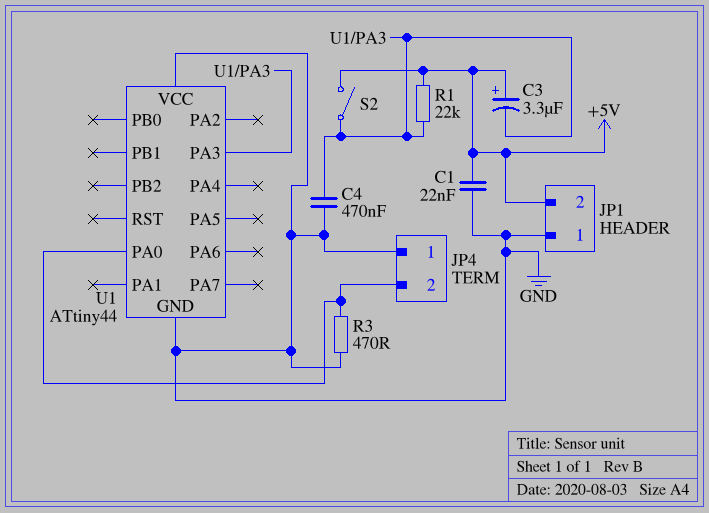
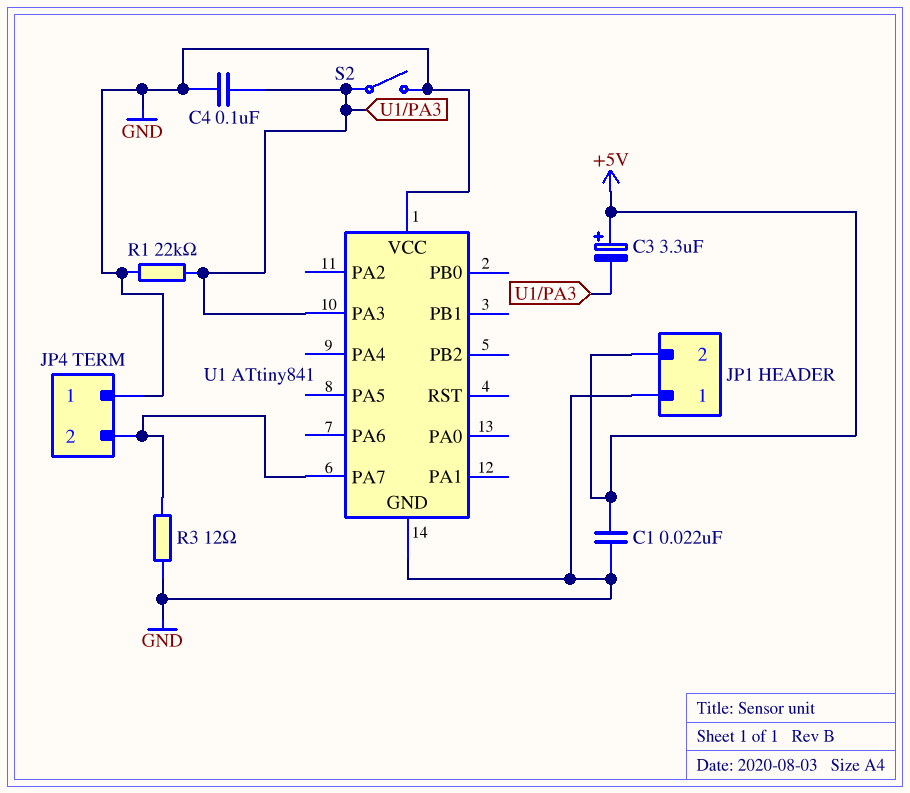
C4: 470nF (GND, U1/PA3) -> 100nF (GND, U1/PA3)
R1: 22k (+5V, U1/PA3) -> 22k (GND, U1/PA3)
R3: 470 (GND, JP4/2) -> 12 (GND, JP4/2)
S2: switch (+5V, U1/PA3) -> switch (GND, U1/PA3)
U1: ATtiny44 -> ATtiny841
U1 pin PA0: JP4/2 -> none
U1 pin PA7: none -> JP4/2

